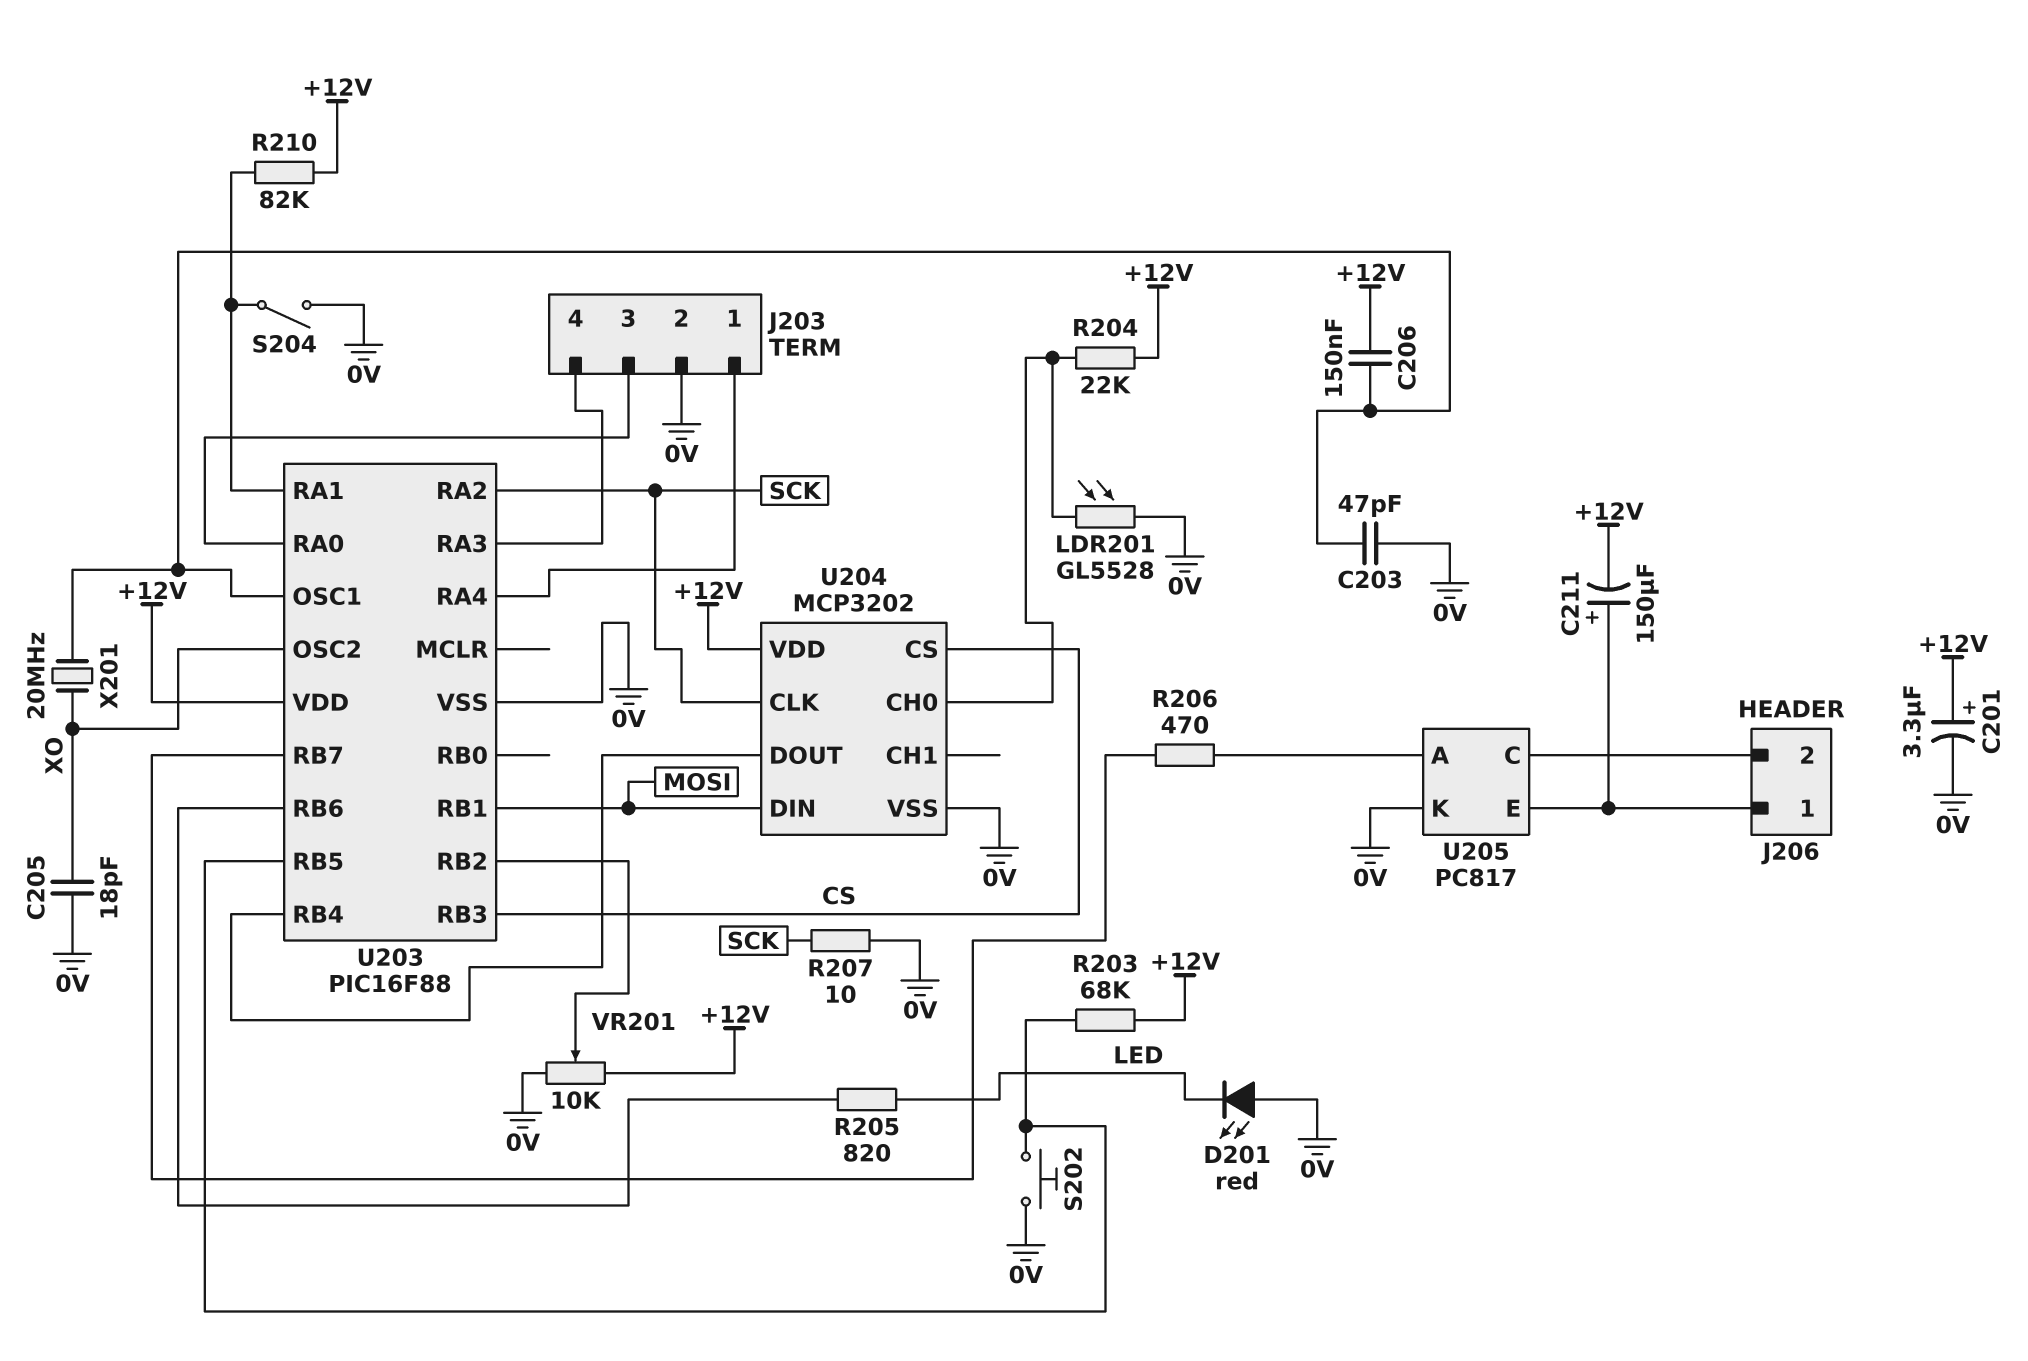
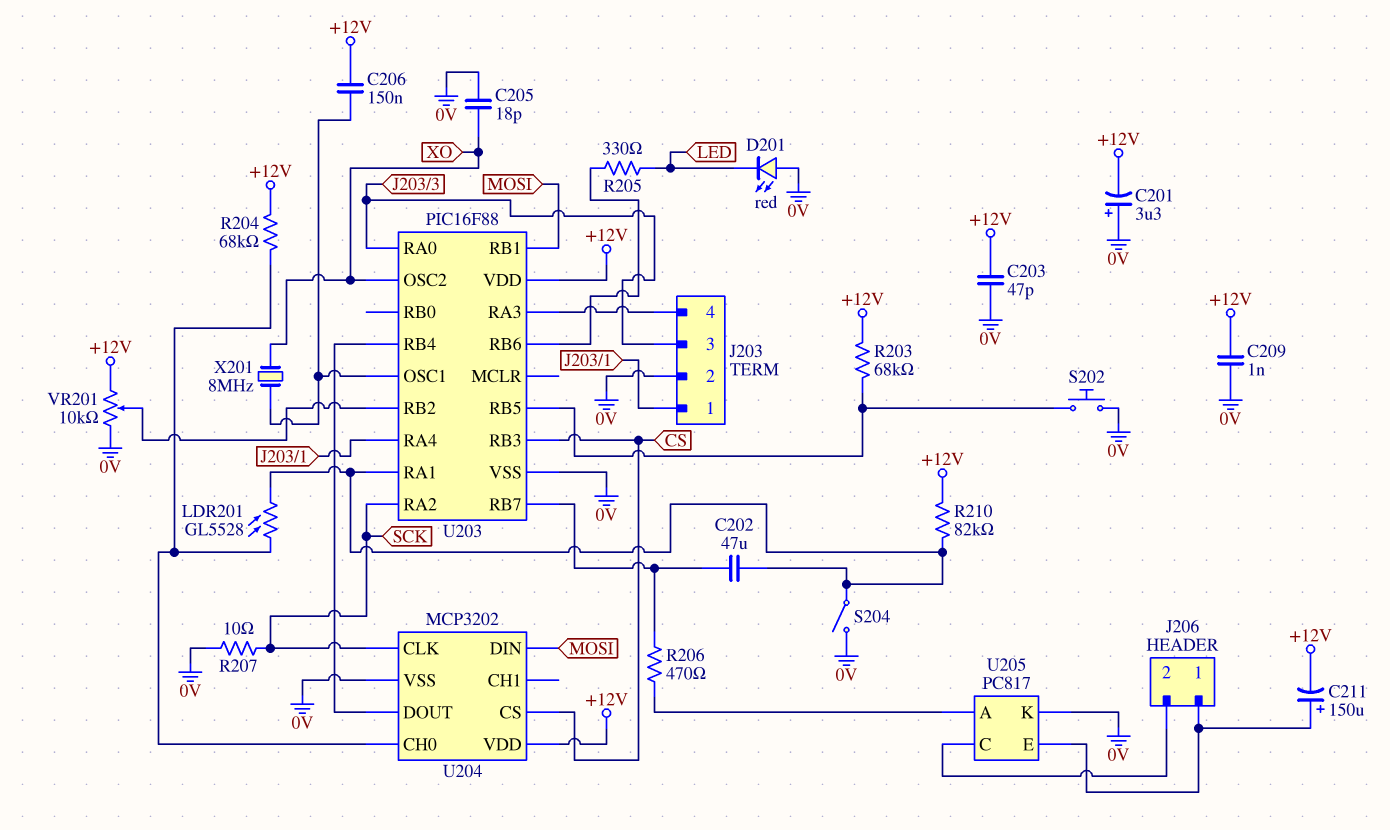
C201: 3.3uF (plus +12V, minus 0V) -> 3.3uF (plus 0V, minus +12V)
C202: none -> 47uF (U203/RA1, U203/RB7)
C203: 47pF (0V, U203/OSC1) -> 47pF (+12V, 0V)
C209: none -> 1nF (+12V, 0V)
LDR201: GL5528 (0V, U204/CH0) -> GL5528 (U203/RA1, U204/CH0)
R204: 22k (+12V, U204/CH0) -> 68k (+12V, U204/CH0)
R205: 820 (LED, U203/RB6) -> 330 (LED, U203/RB6)
X201: 20MHz (U203/OSC1, XO) -> 8MHz (U203/OSC1, XO)

